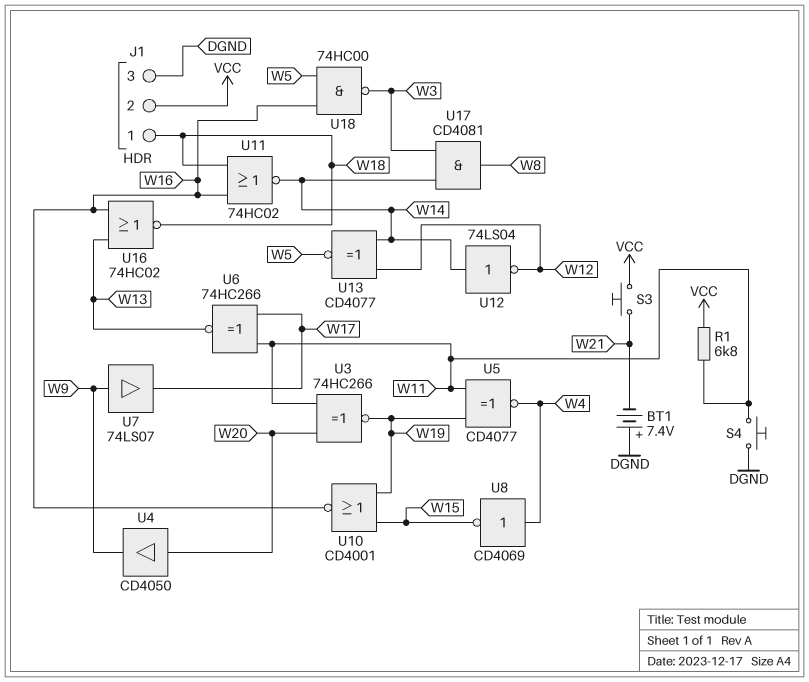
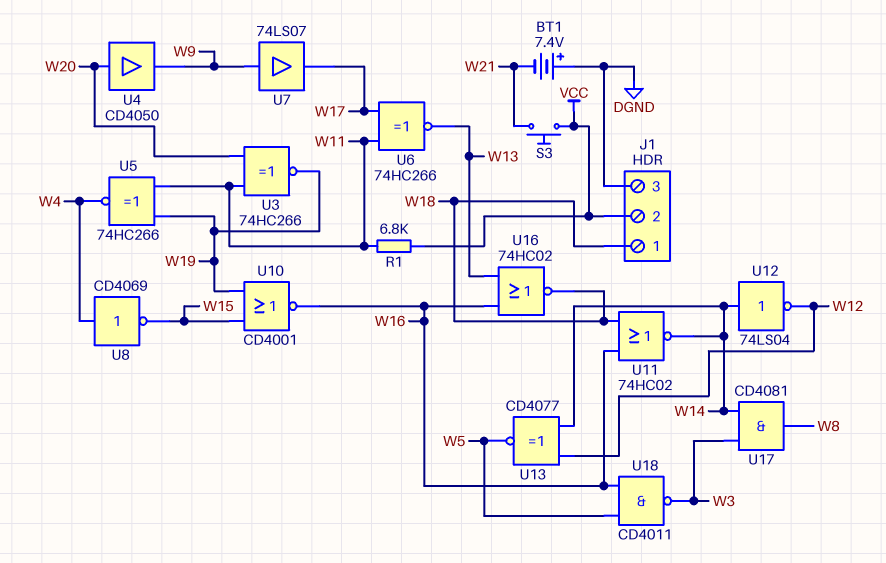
S4: button (DGND, W11) -> none
U5: XNOR CD4077 (in W11, in W19, out W4) -> XNOR 74HC266 (in W11, in W19, out W4)
U18: NAND 74HC00 (in W5, in W16, out W3) -> NAND CD4011 (in W5, in W16, out W3)

